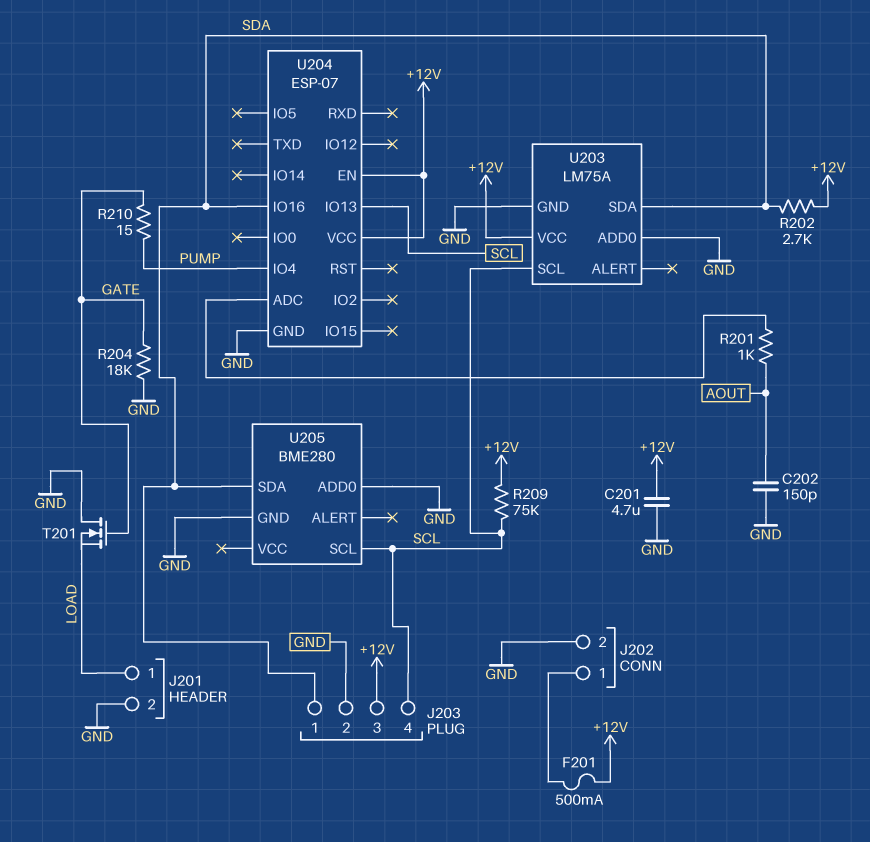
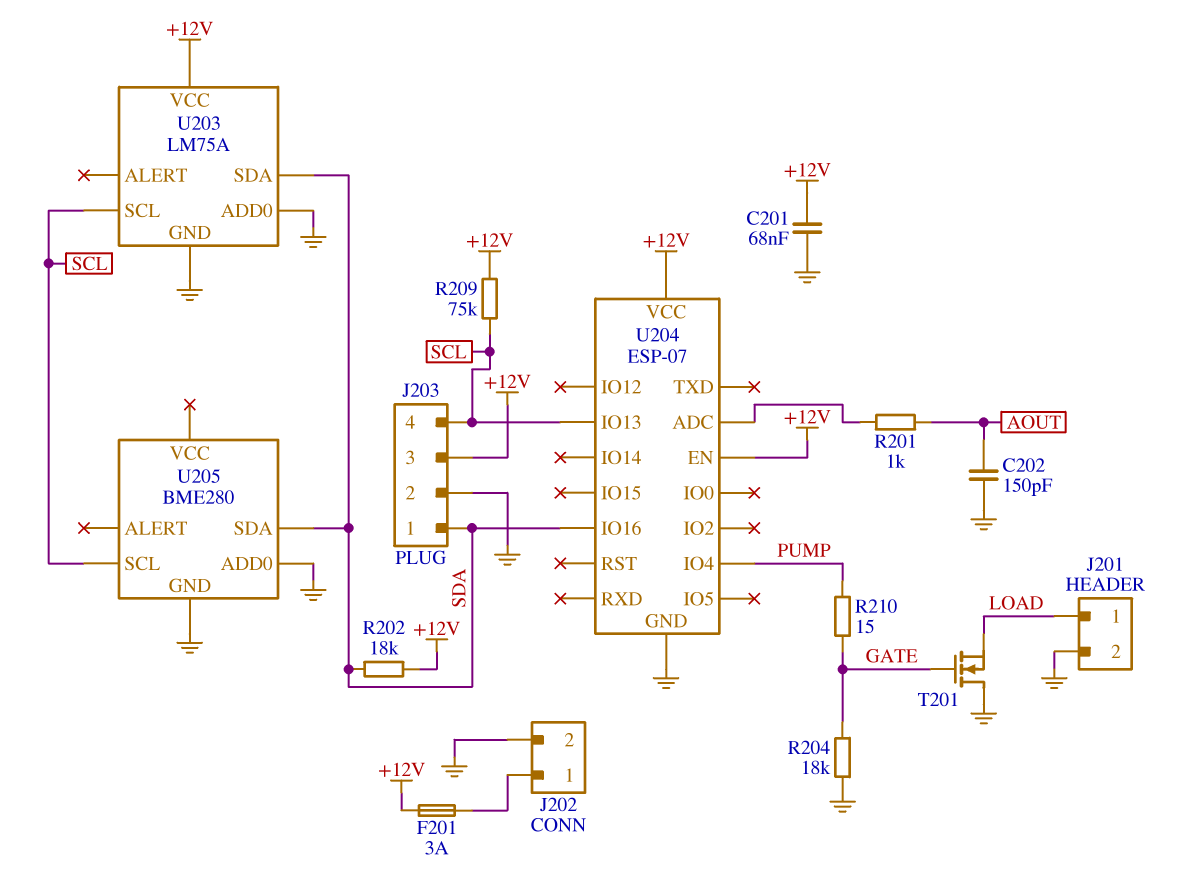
C201: 4.7uF (+12V, GND) -> 68nF (+12V, GND)
F201: 500mA (+12V, J202/1) -> 3A (+12V, J202/1)
R202: 2.7k (+12V, SDA) -> 18k (+12V, SDA)

